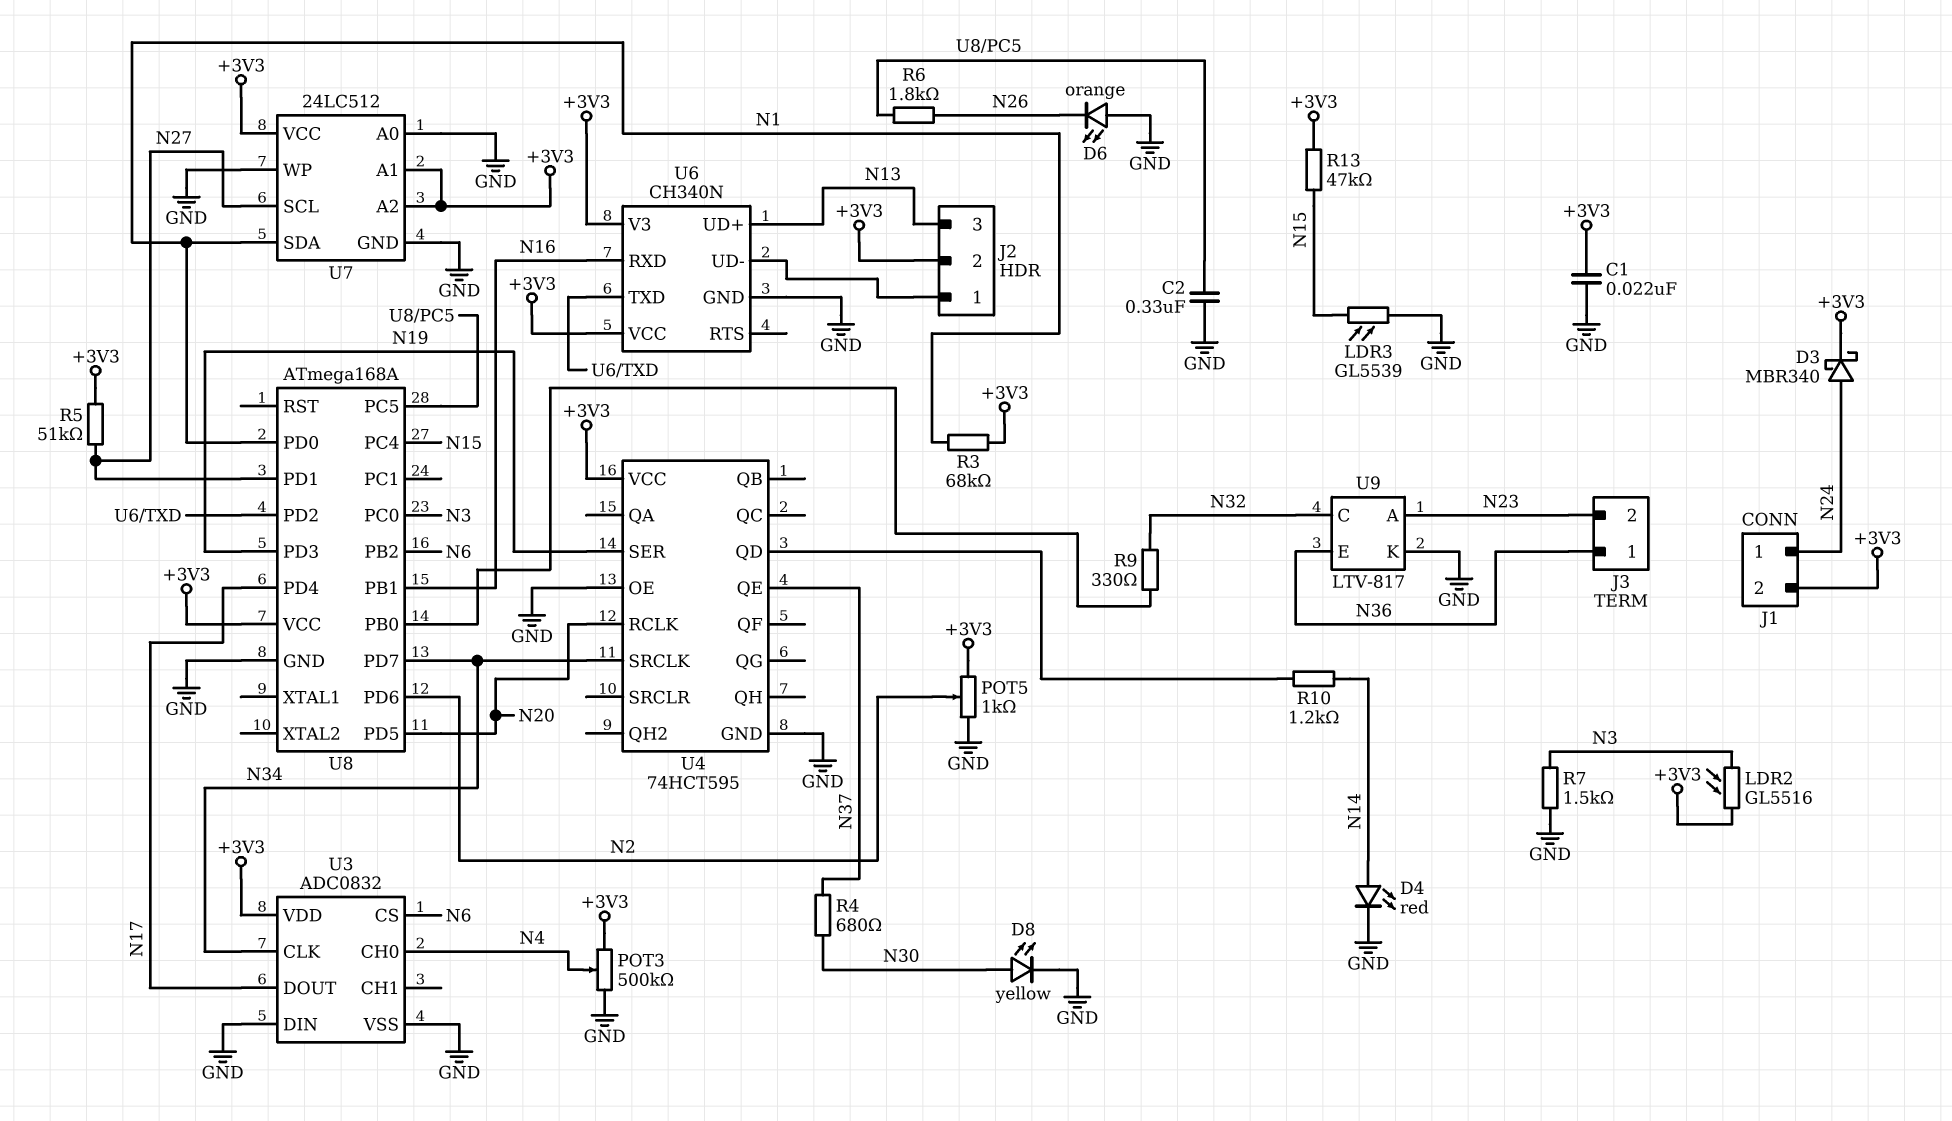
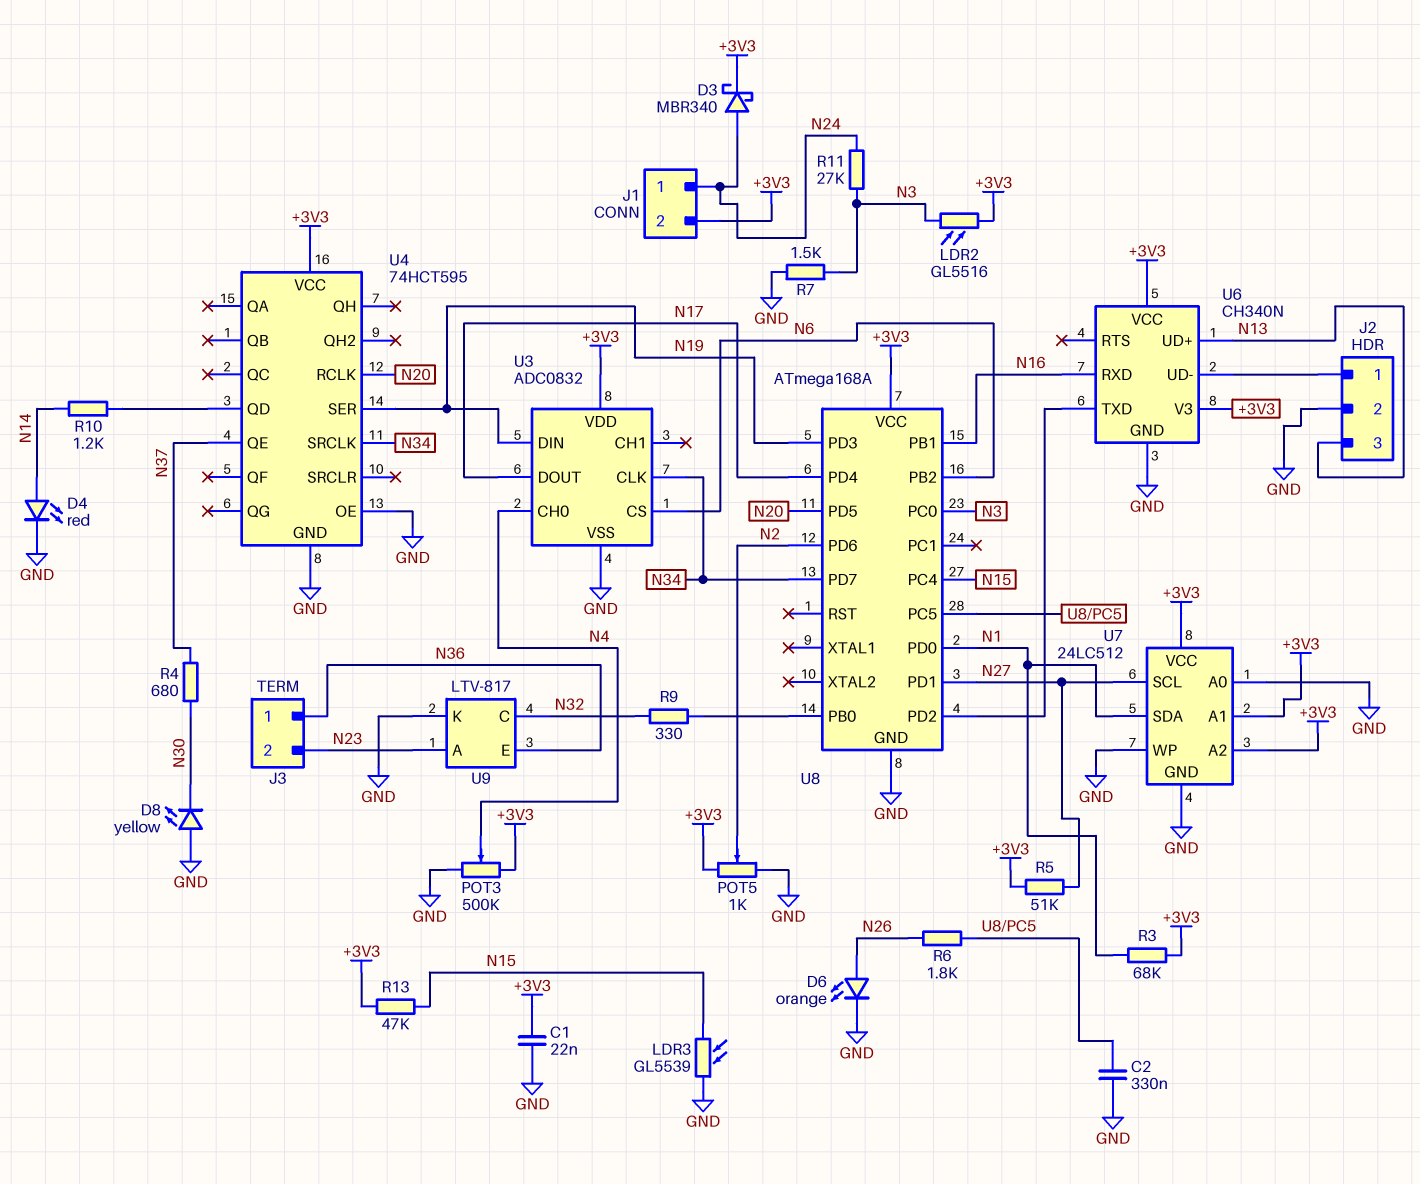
D6: LED orange (A GND, K N26) -> LED orange (A N26, K GND)
D8: LED yellow (A N30, K GND) -> LED yellow (A GND, K N30)
J2 pin 2: +3V3 -> GND
R11: none -> 27k (N3, N24)
U3 pin DIN: GND -> N19

